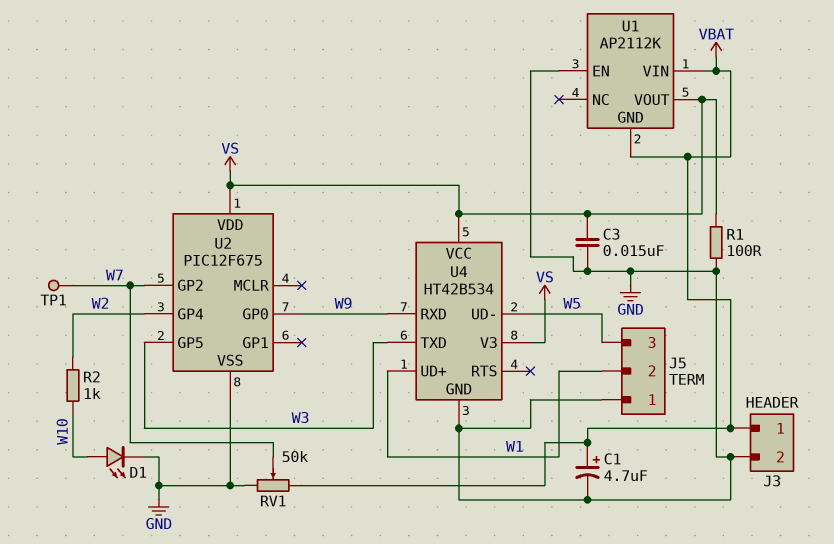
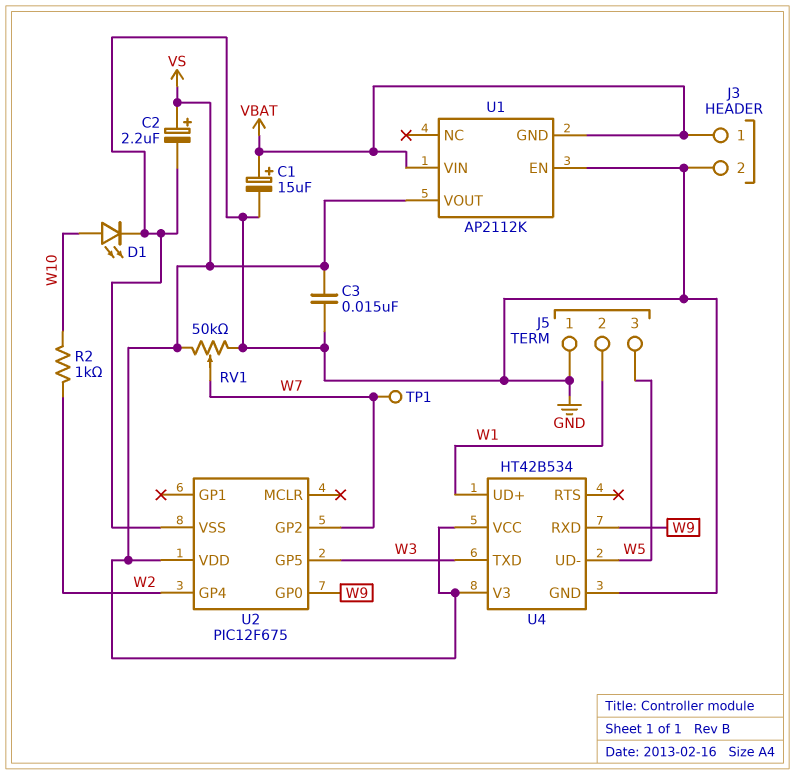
C1: 4.7uF (plus VBAT, minus GND) -> 15uF (plus VBAT, minus GND)
C2: none -> 2.2uF (plus VS, minus GND)
R1: 100 (GND, VS) -> none
RV1: 50k (GND, VBAT, wiper W7) -> 50k (GND, VS, wiper W7)

